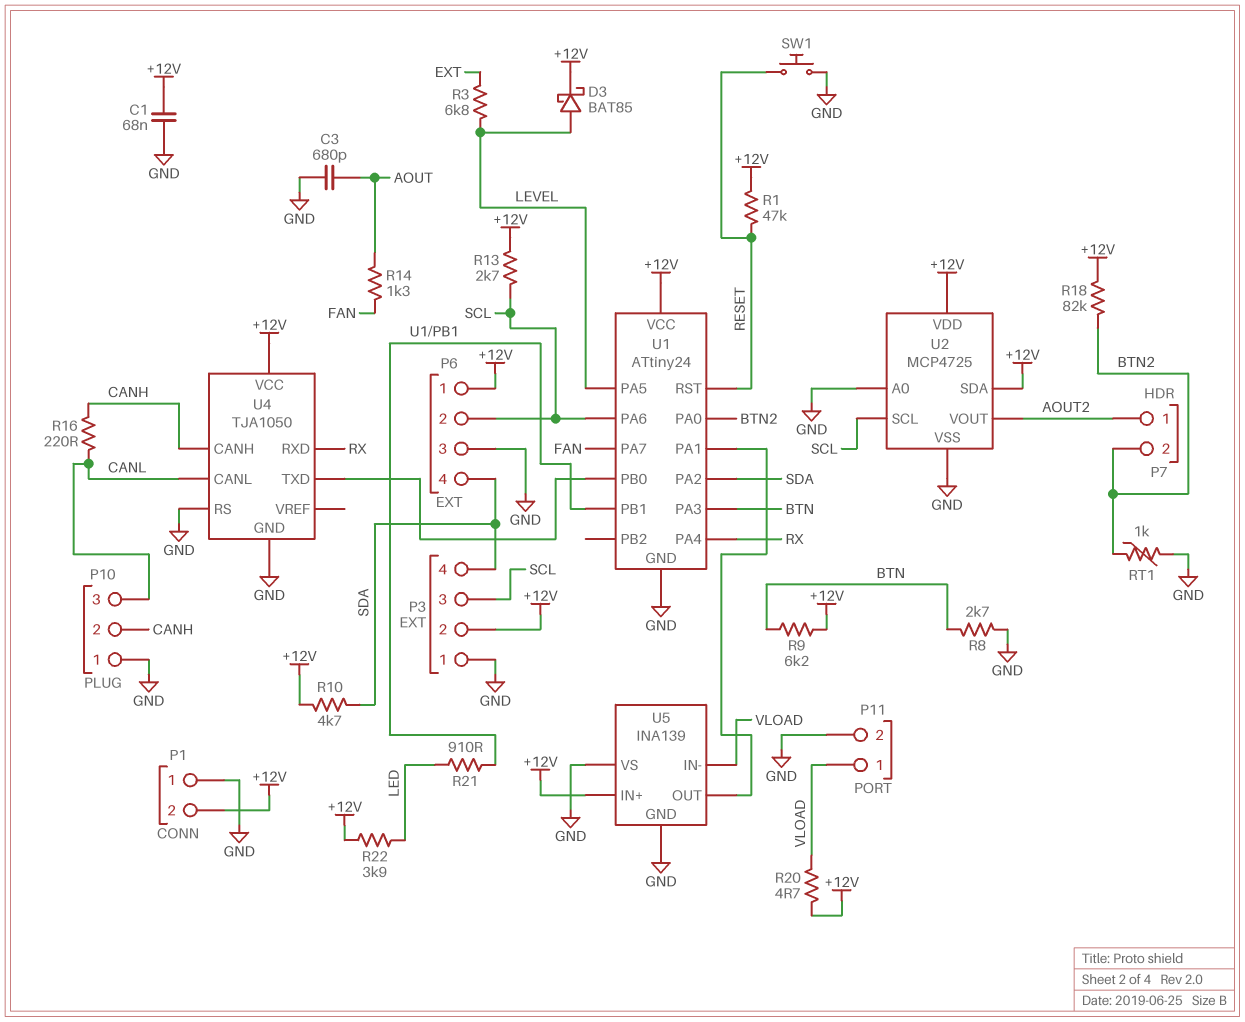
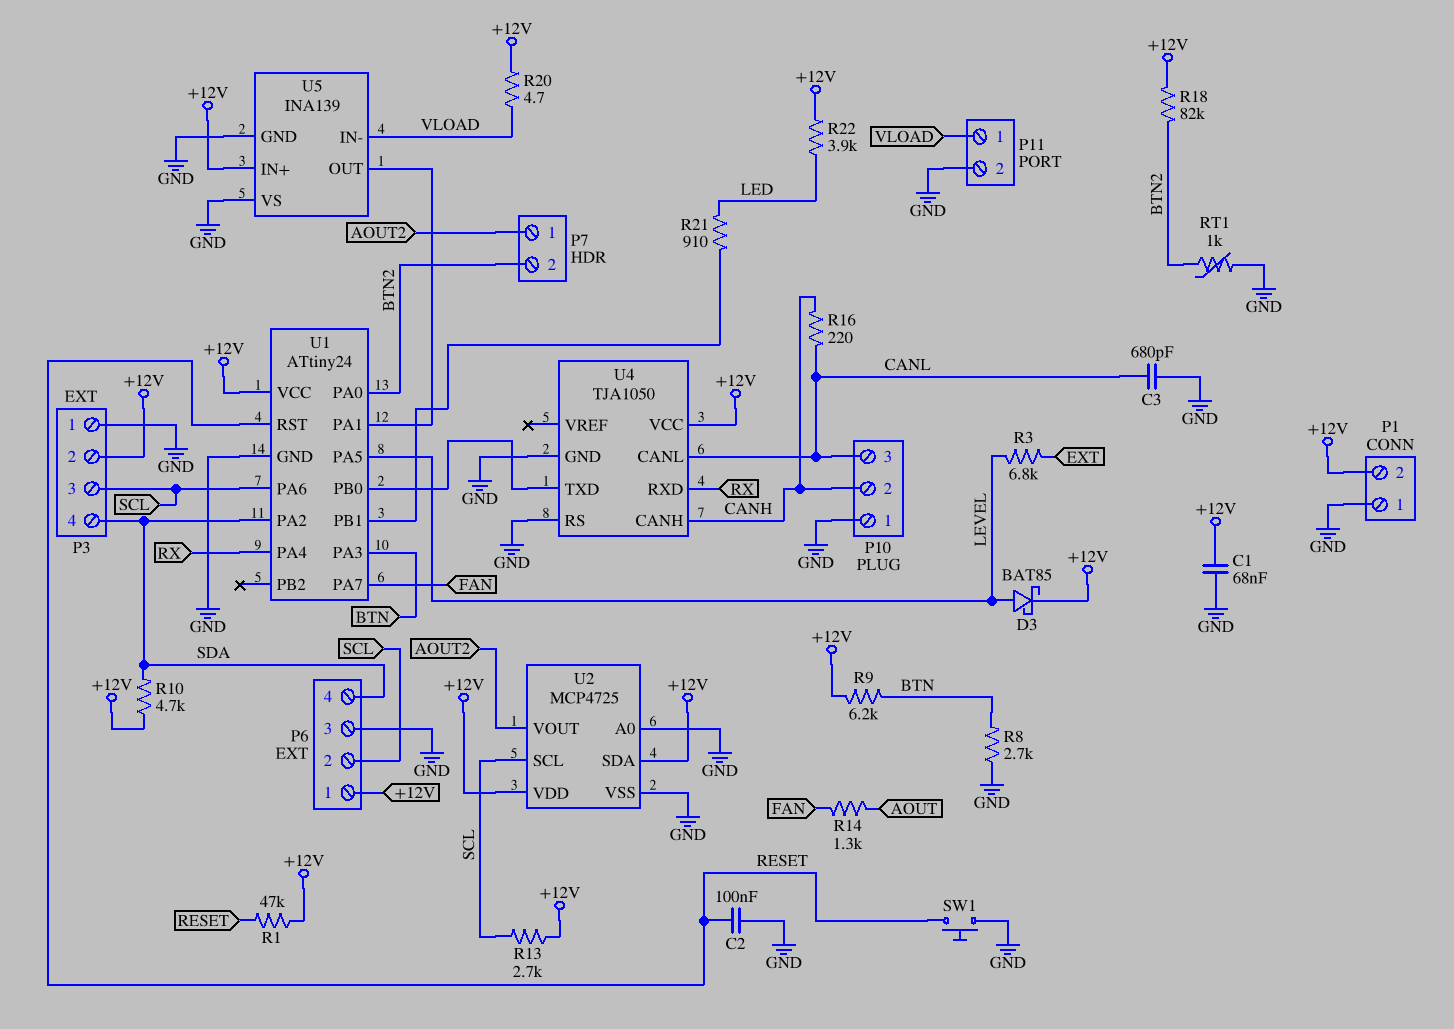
C2: none -> 100nF (GND, RESET)
C3: 680pF (AOUT, GND) -> 680pF (CANL, GND)

